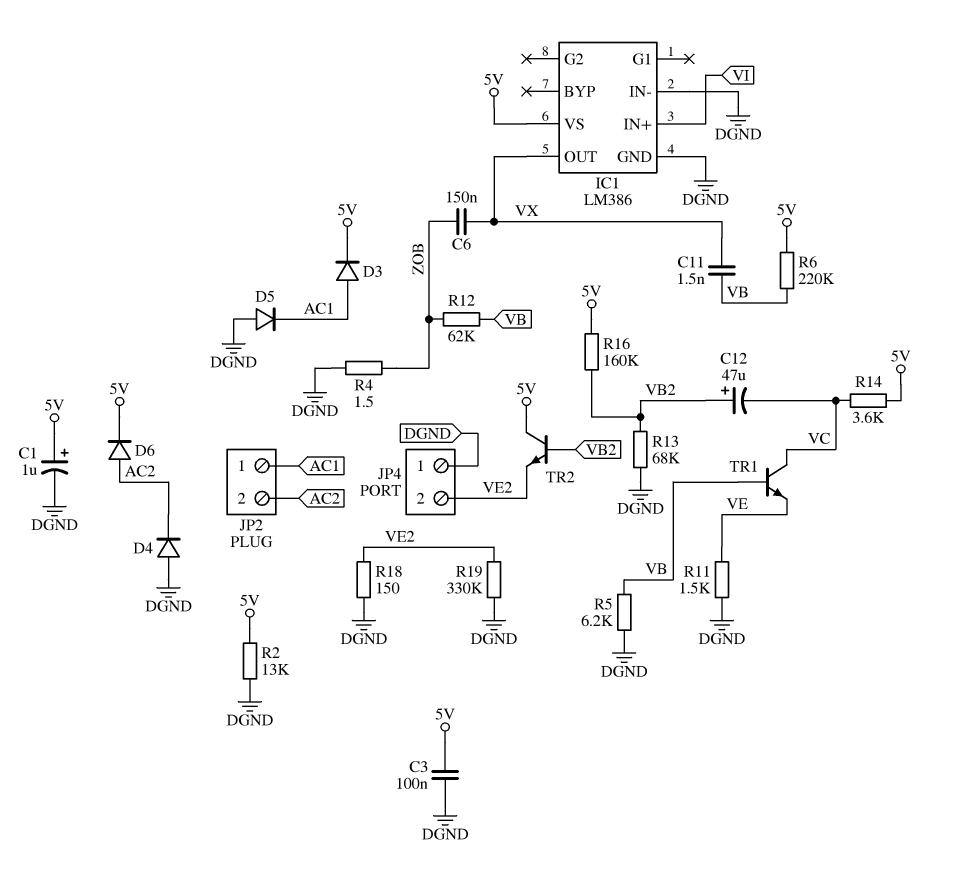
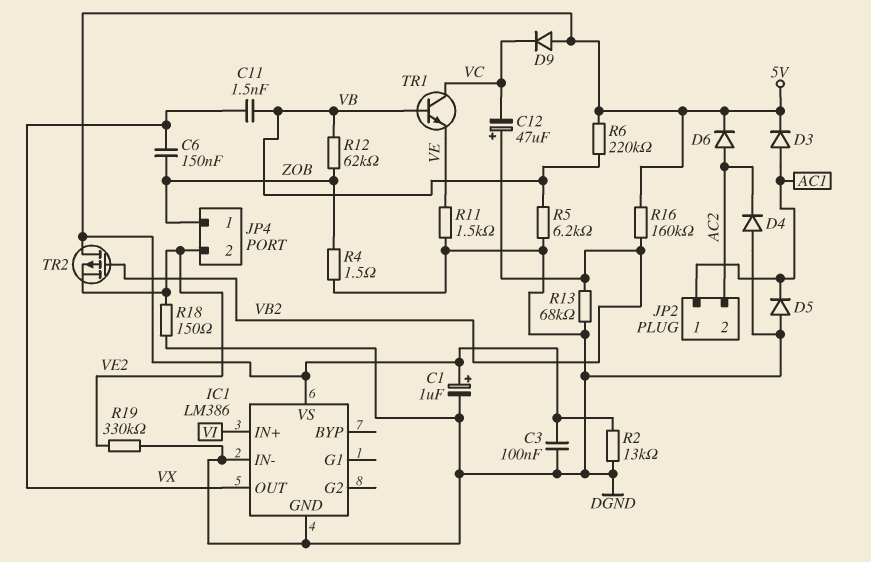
D9: none -> diode (A 5V, K VC)
JP4 pin 1: DGND -> ZOB
R14: 3.6k (5V, VC) -> none
TR2: NPN (B VB2, C 5V, E VE2) -> PMOS (G VB2, D 5V, S VE2)

